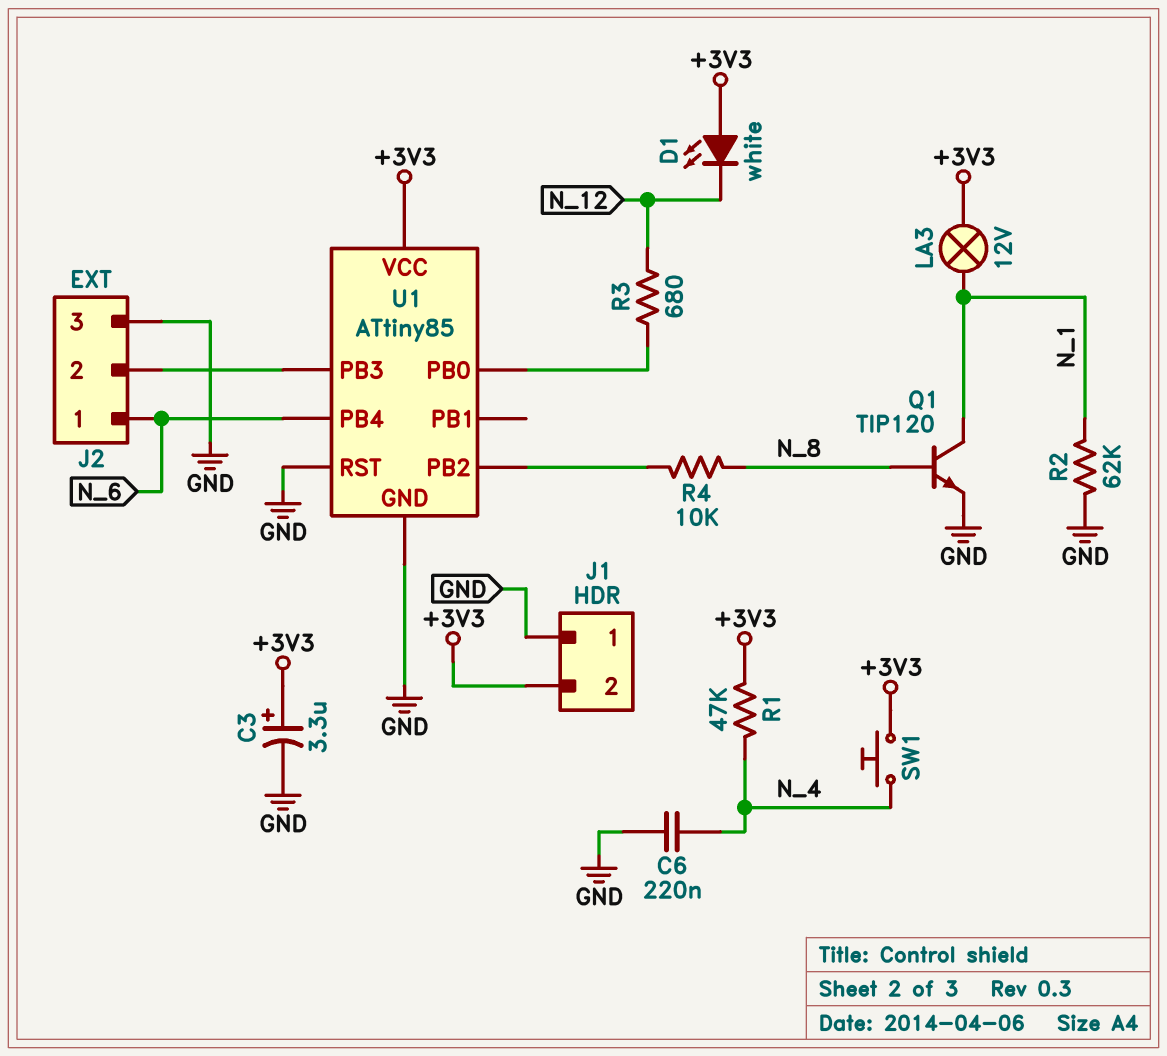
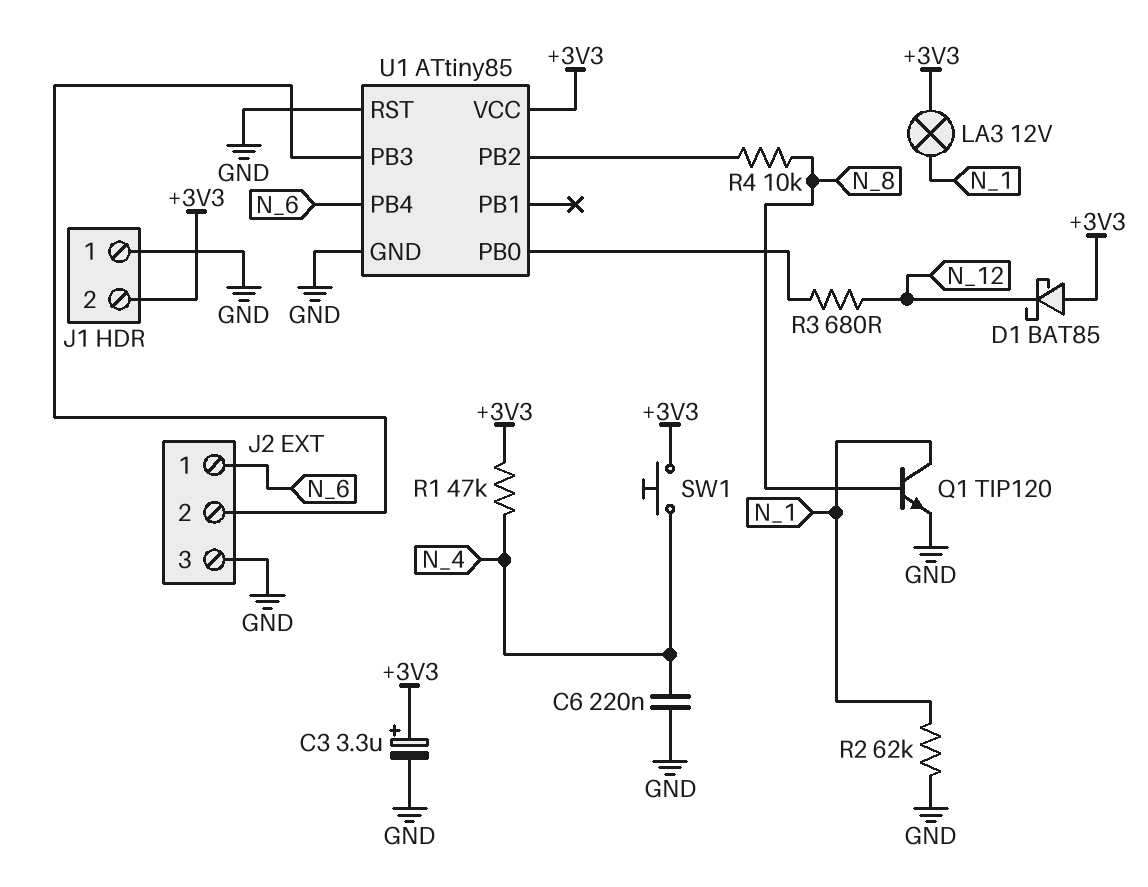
D1: LED white (A +3V3, K N_12) -> schottky BAT85 (A +3V3, K N_12)

